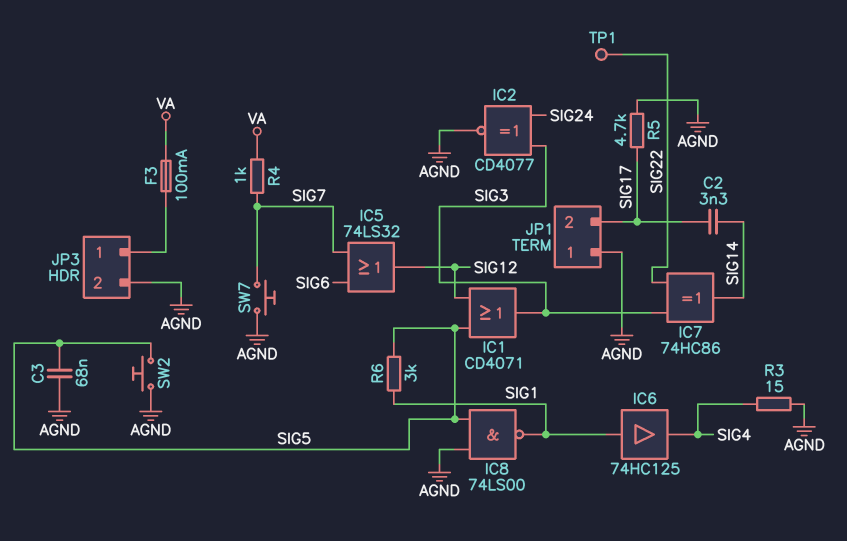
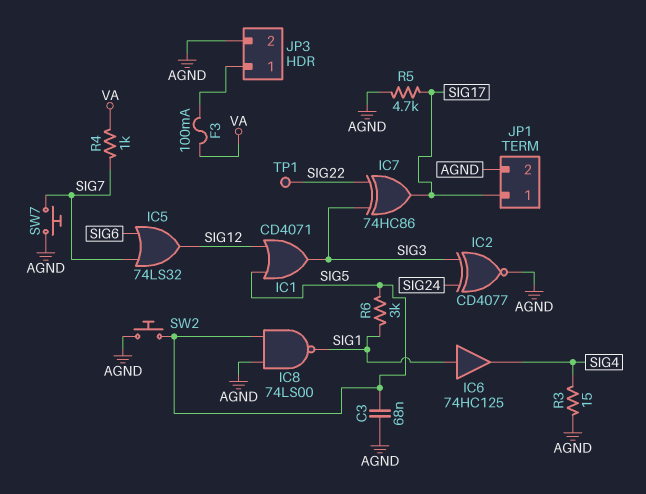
C2: 3.3nF (SIG14, SIG17) -> none
IC7: XOR 74HC86 (in SIG3, in SIG22, out SIG14) -> XOR 74HC86 (in SIG3, in SIG22, out SIG17)
JP1 pin 1: AGND -> SIG17
JP1 pin 2: SIG17 -> AGND

